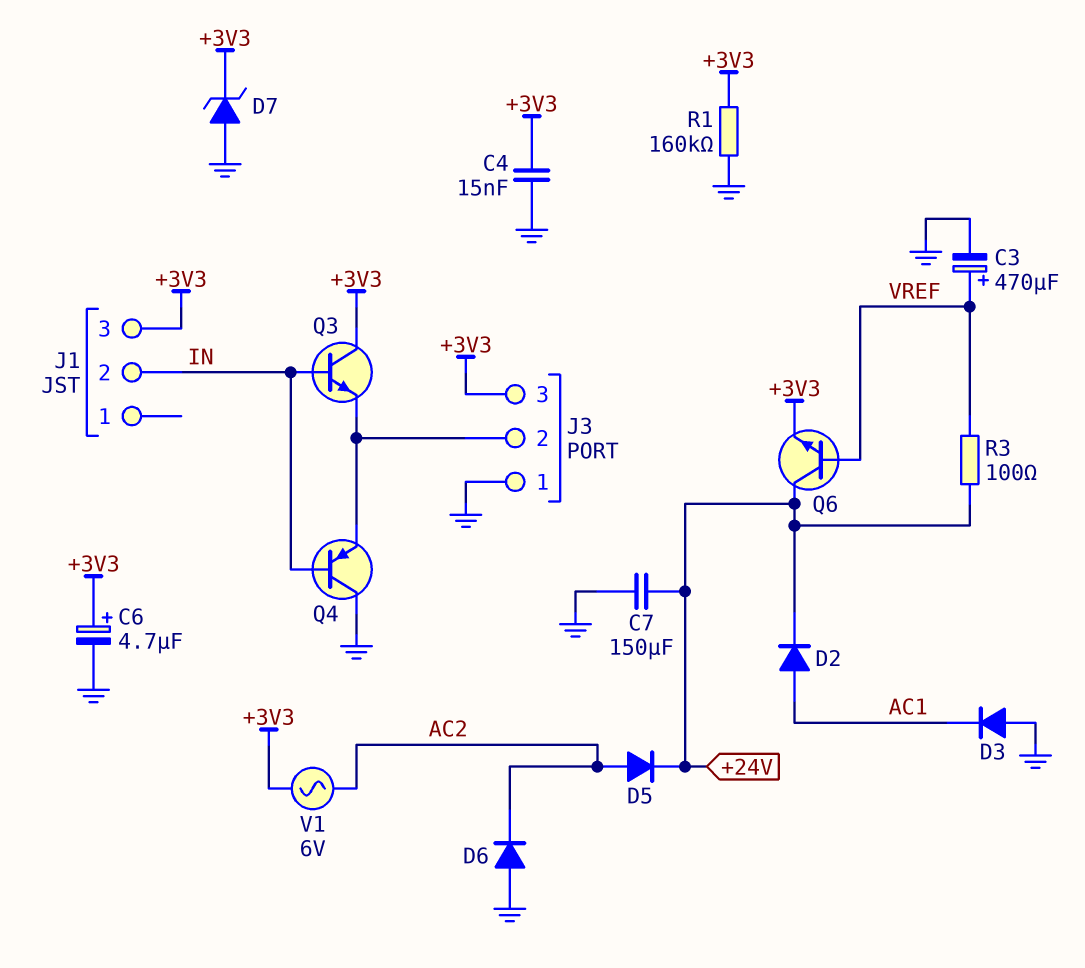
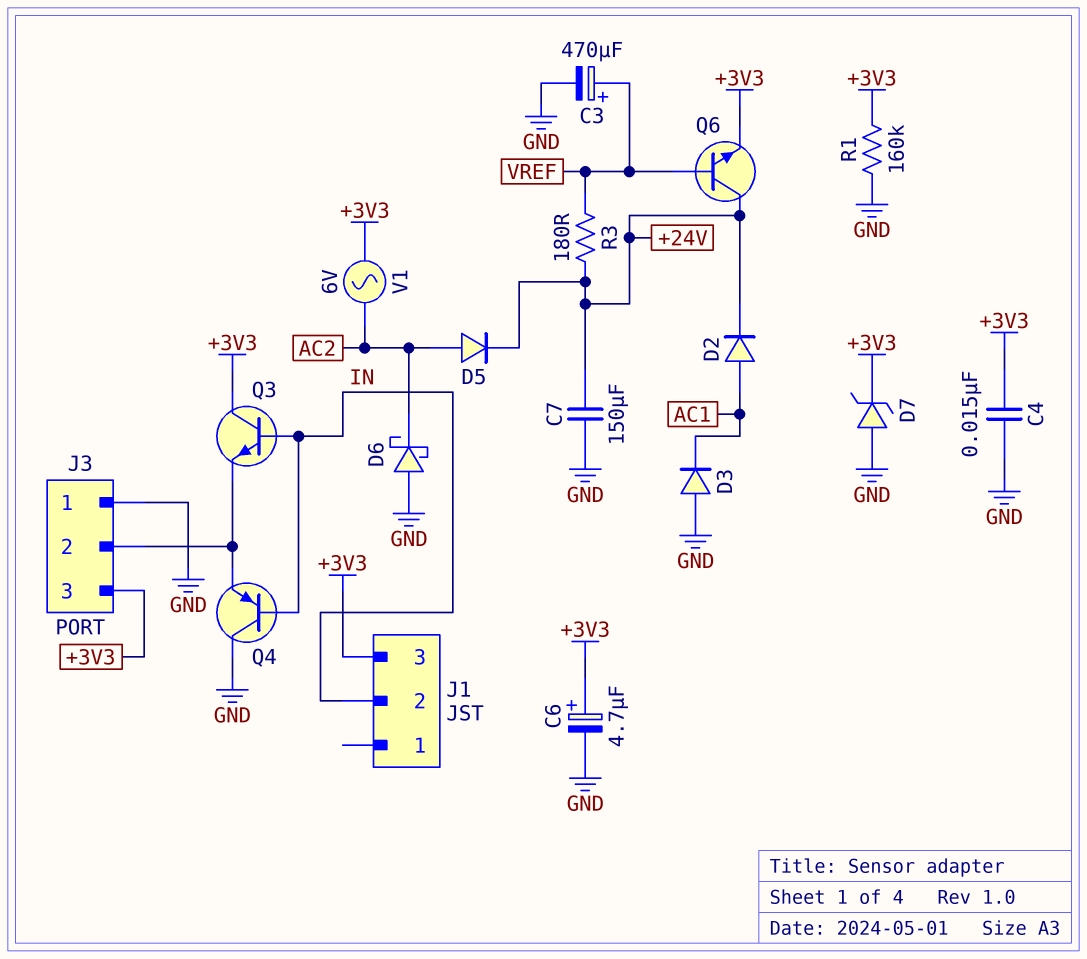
D6: diode (A GND, K AC2) -> schottky (A GND, K AC2)
R3: 100 (+24V, VREF) -> 180 (+24V, VREF)

